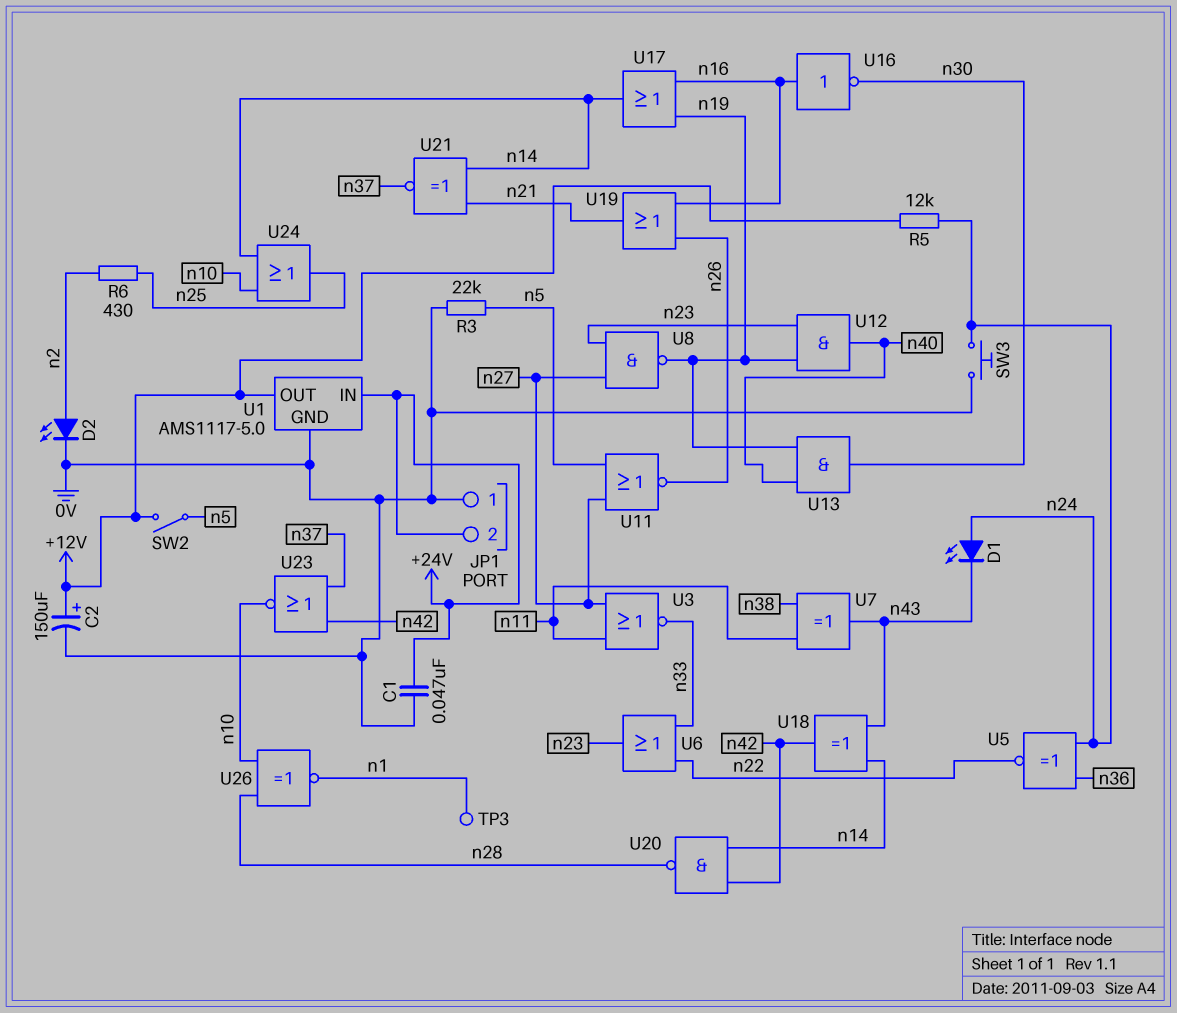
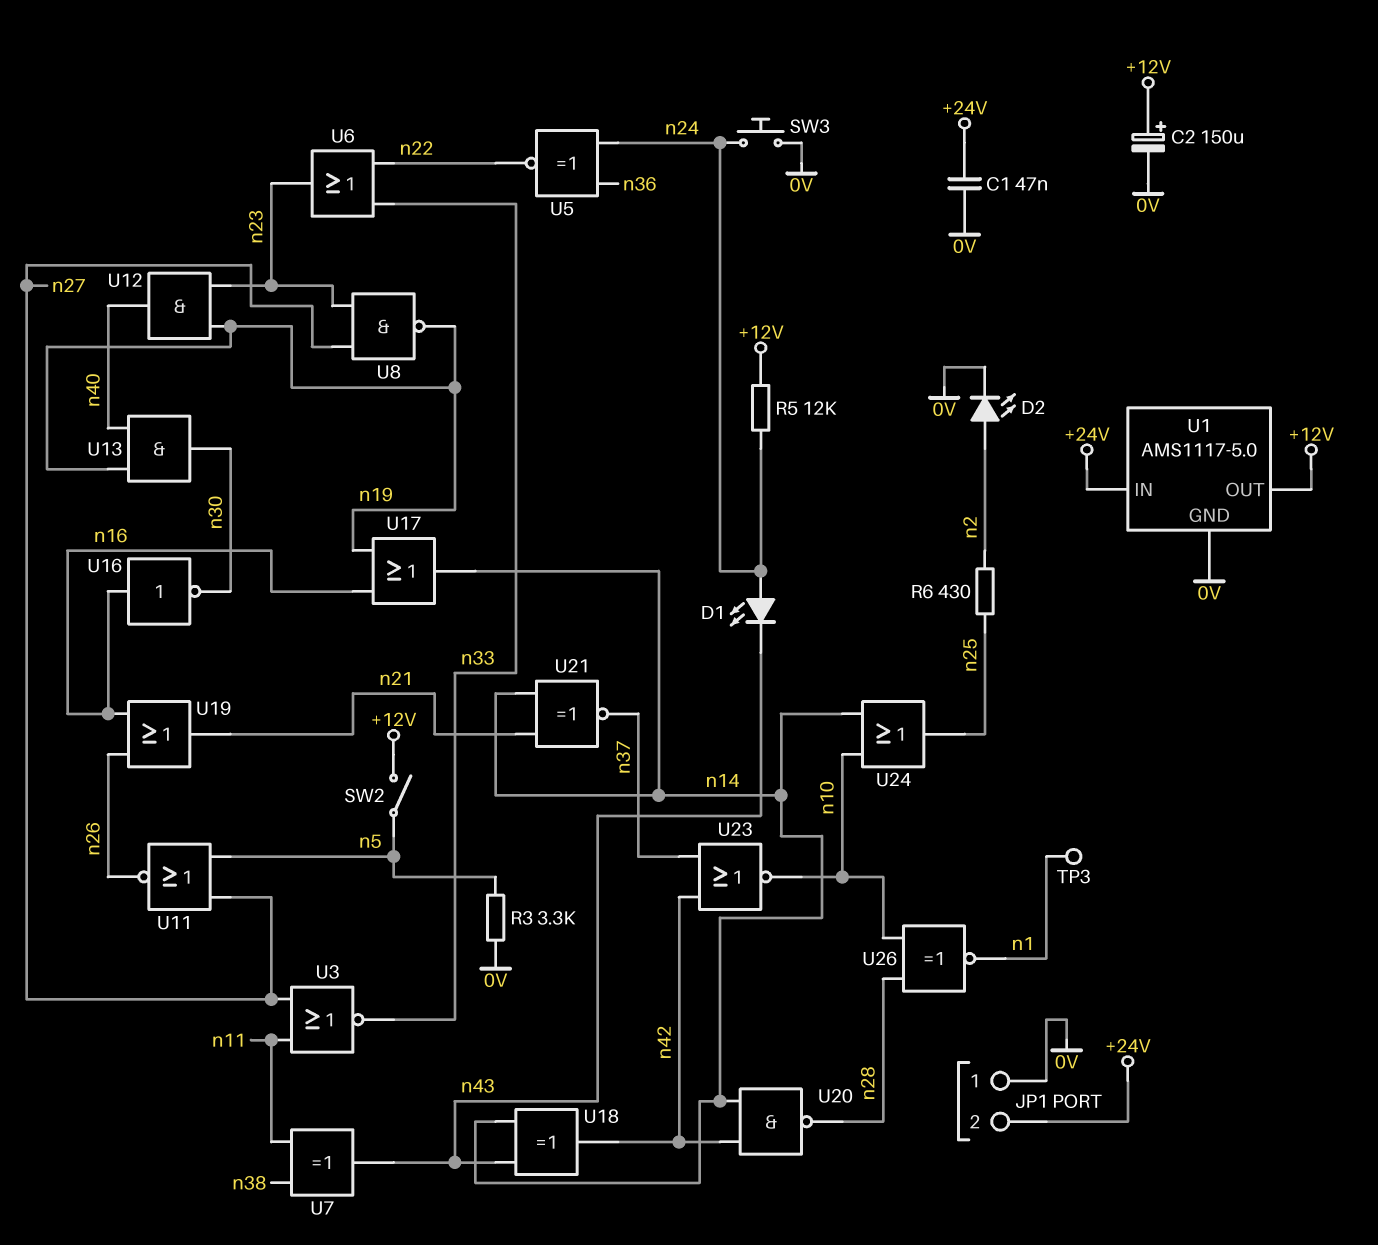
R3: 22k (0V, n5) -> 3.3k (0V, n5)

